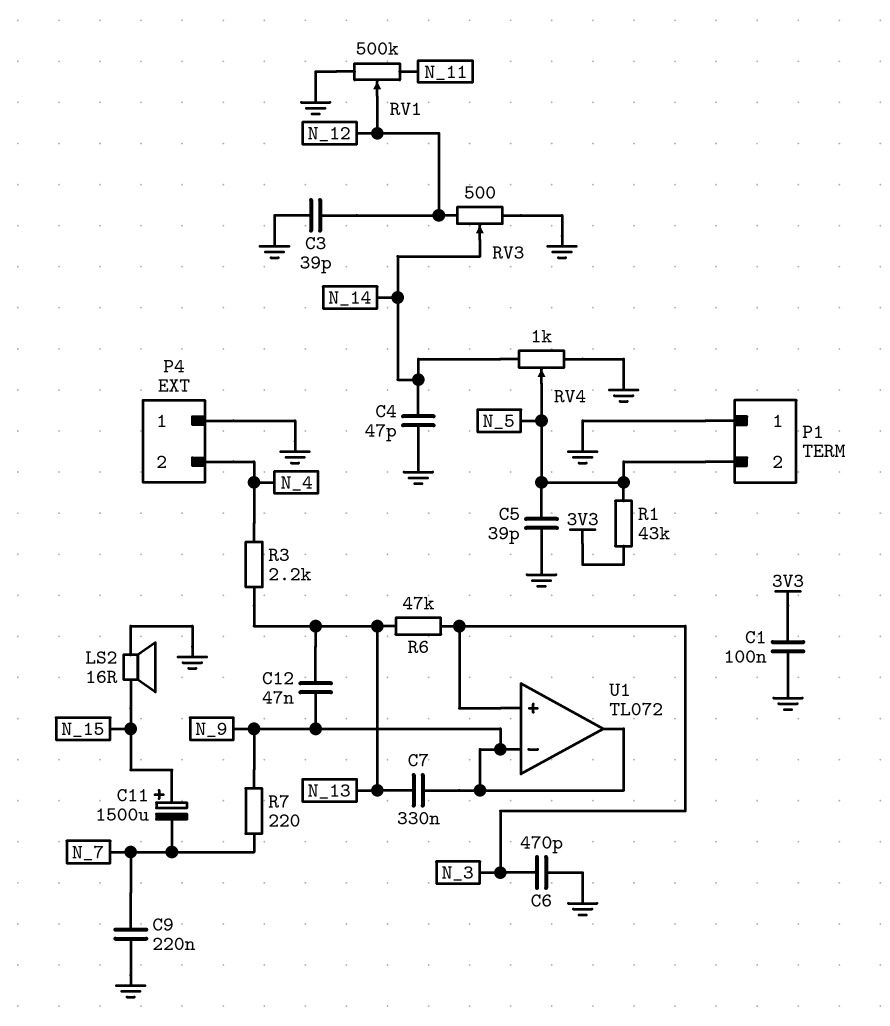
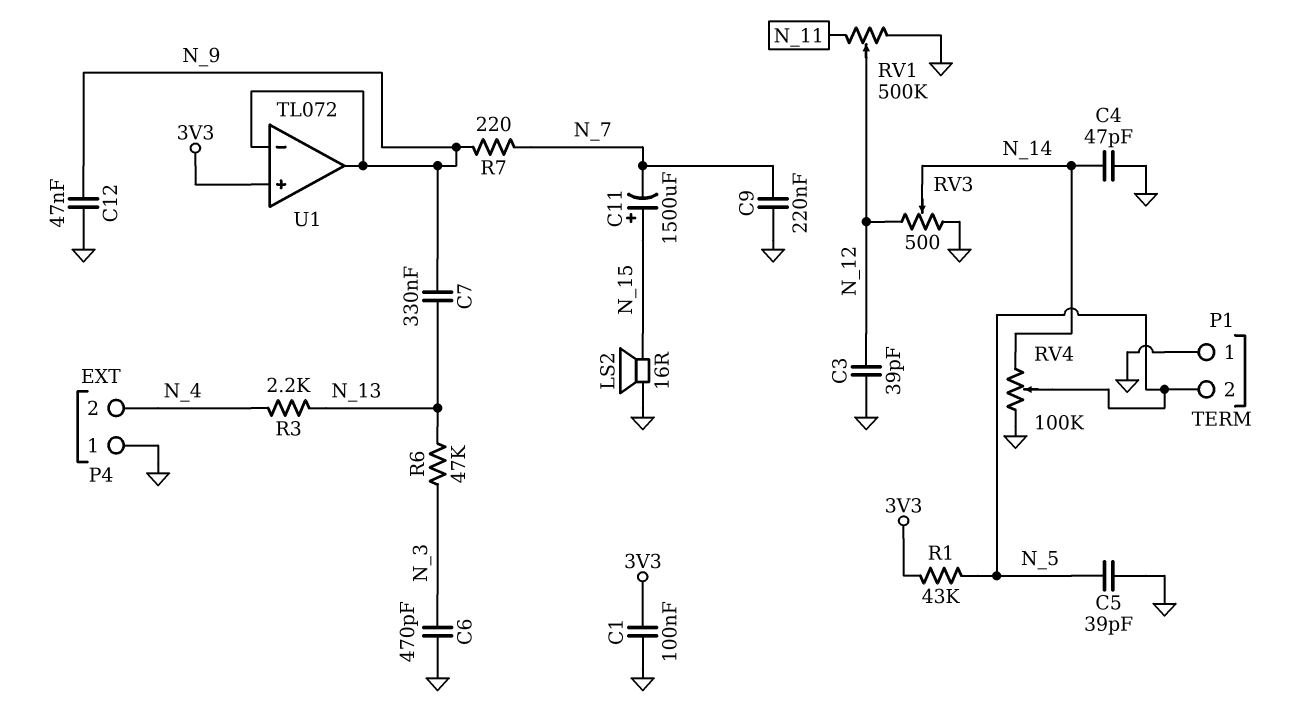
C12: 47nF (N_9, N_13) -> 47nF (GND, N_9)
RV4: 1k (GND, N_14, wiper N_5) -> 100k (GND, N_14, wiper N_5)
U1 pin in+: N_3 -> 3V3

